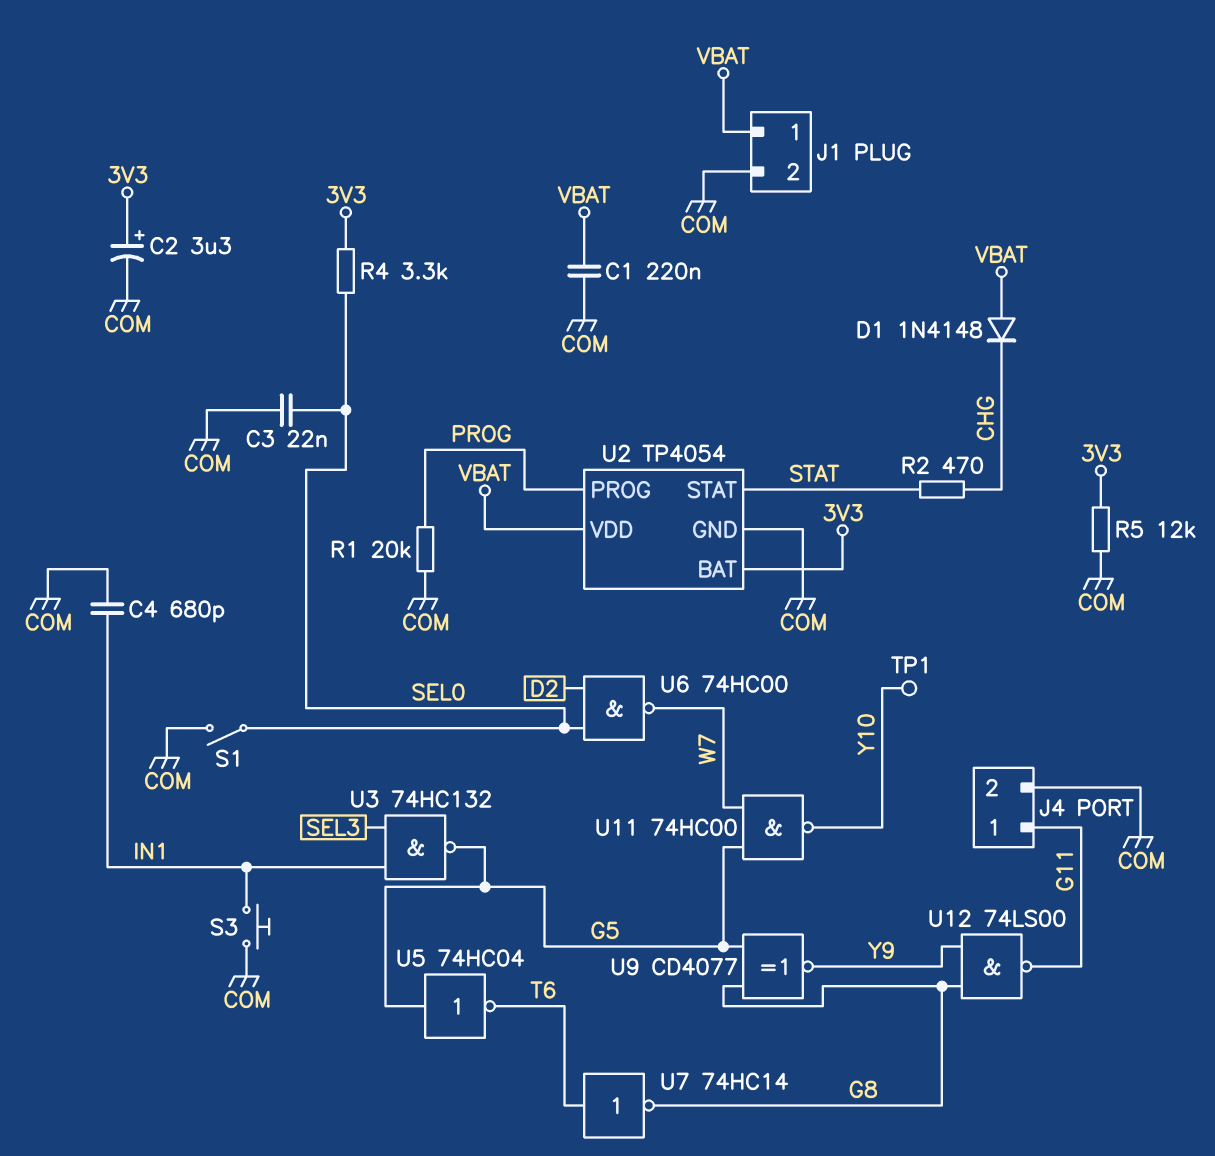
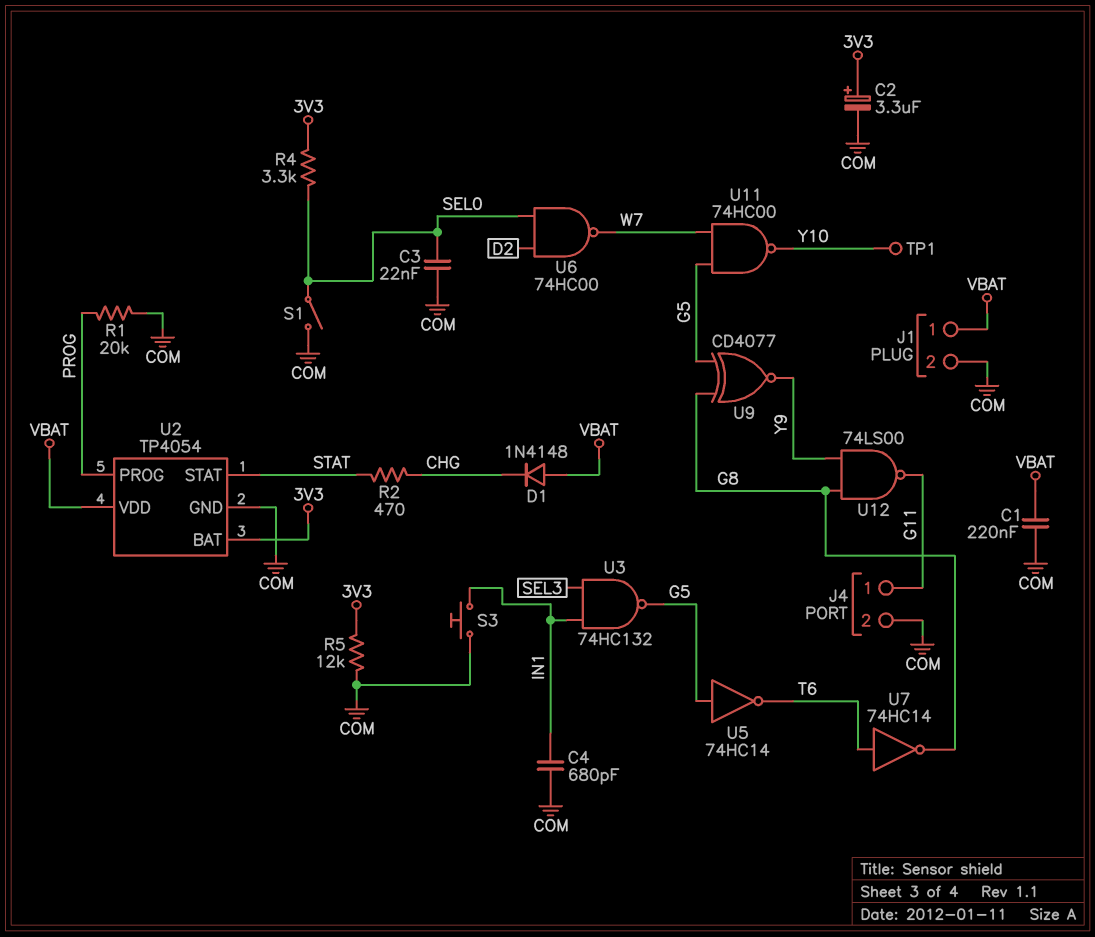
U5: NOT 74HC04 (in G5, out T6) -> NOT 74HC14 (in G5, out T6)

